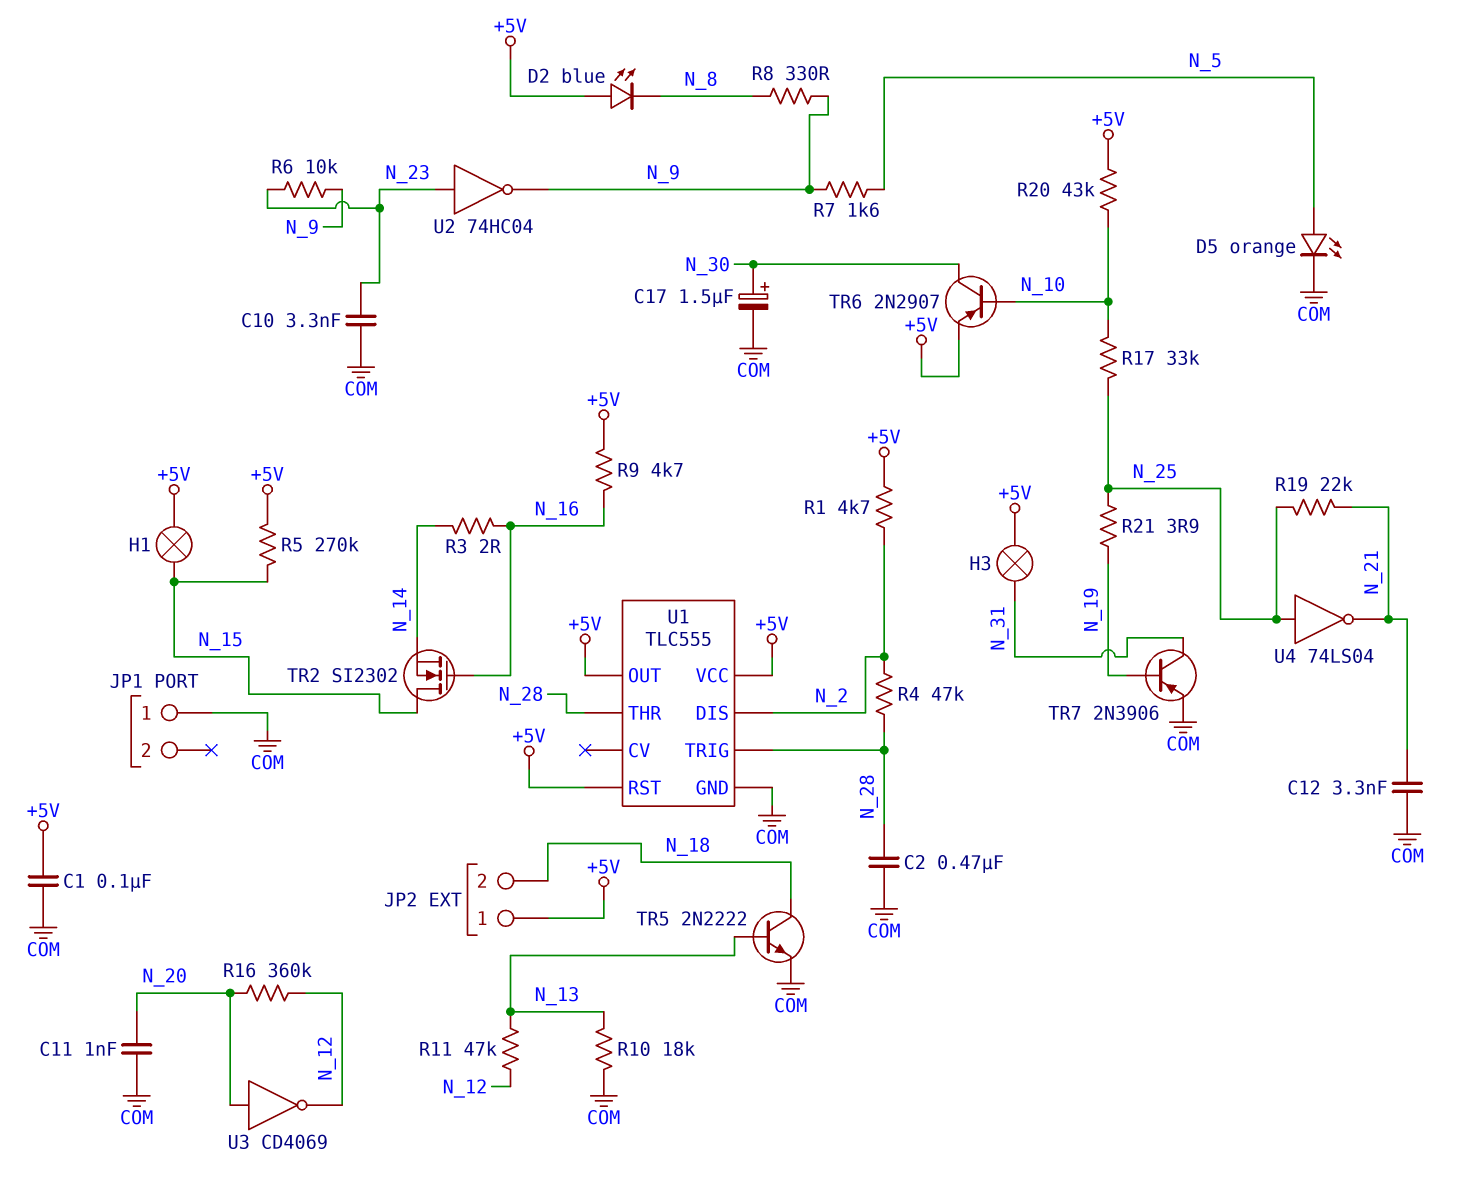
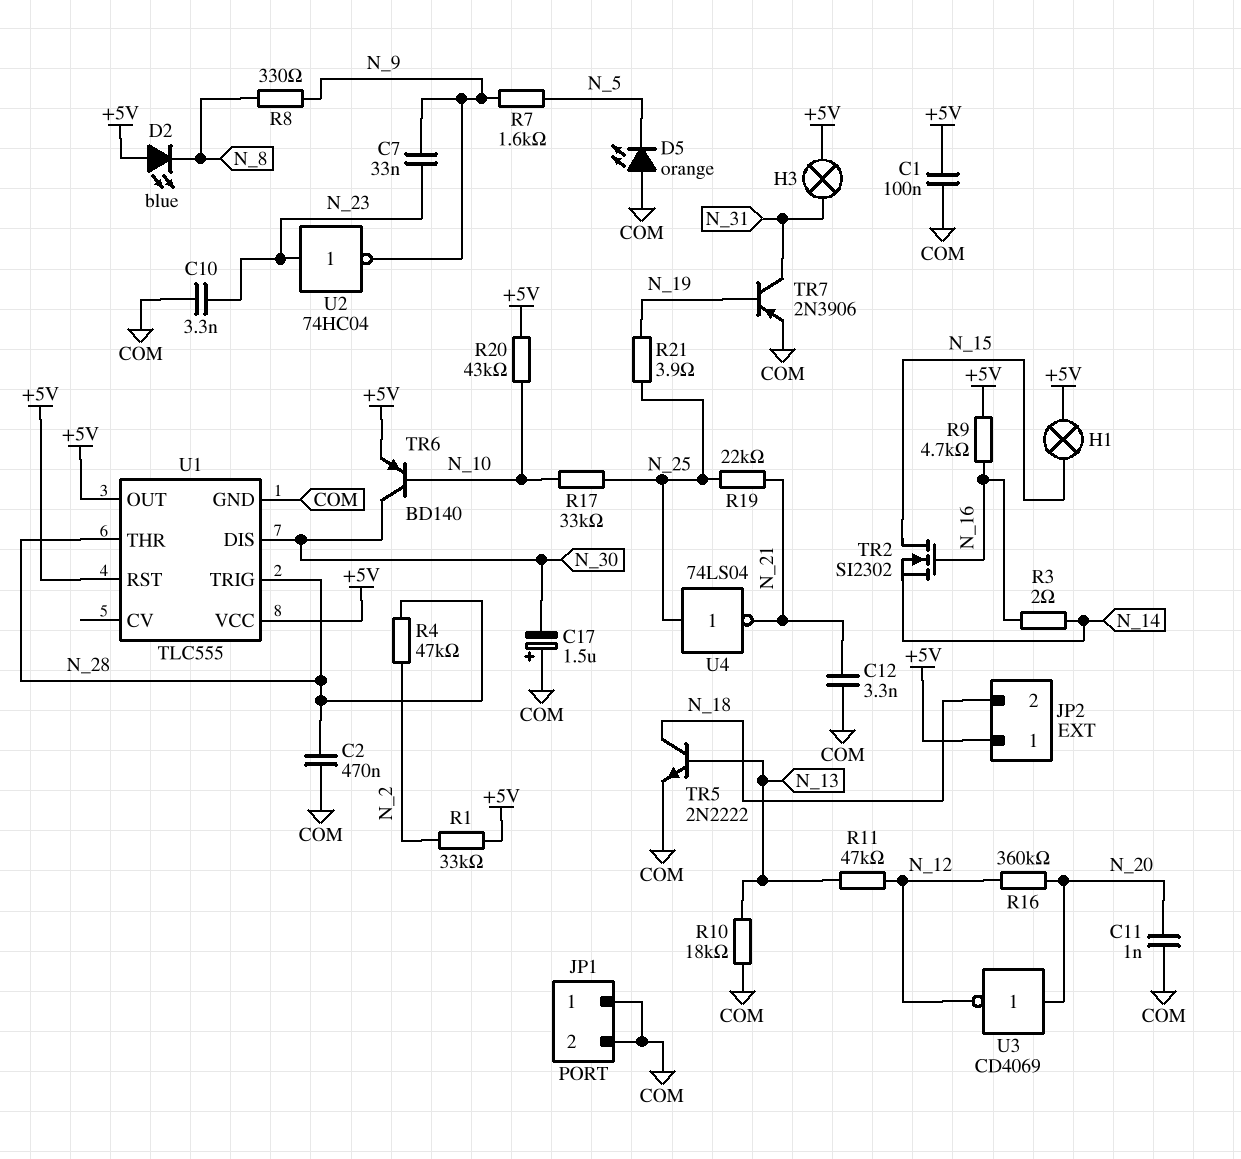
C7: none -> 33nF (N_9, N_23)
C17: 1.5uF (plus N_30, minus COM) -> 1.5uF (plus COM, minus N_30)
D5: LED orange (A N_5, K COM) -> LED orange (A COM, K N_5)
JP1 pin 2: none -> COM
R1: 4.7k (+5V, N_2) -> 33k (+5V, N_2)
R5: 270k (+5V, N_15) -> none
R6: 10k (N_9, N_23) -> none
TR6: PNP 2N2907 (B N_10, C N_30, E +5V) -> PNP BD140 (B N_10, C N_30, E +5V)
U1 pin DIS: N_2 -> N_30

